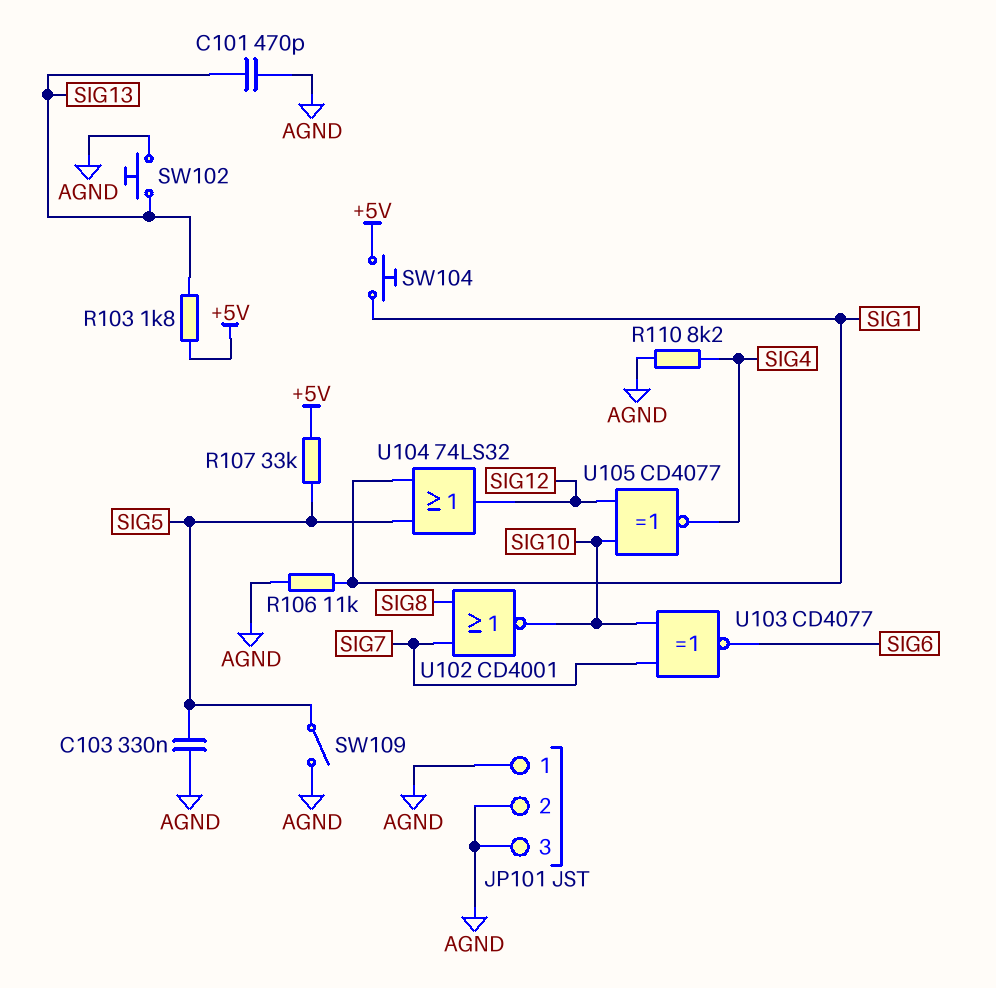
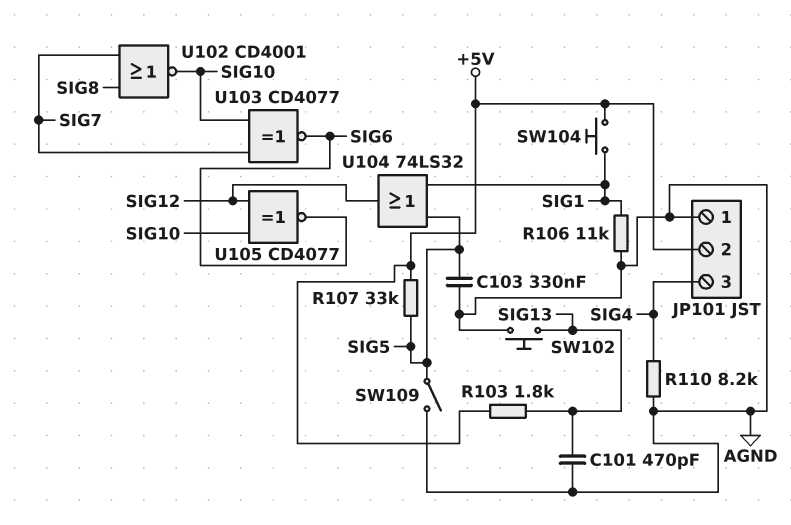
JP101 pin 2: AGND -> +5V
JP101 pin 3: AGND -> SIG4
U105: XNOR CD4077 (in SIG10, in SIG12, out SIG4) -> XNOR CD4077 (in SIG10, in SIG12, out SIG6)

